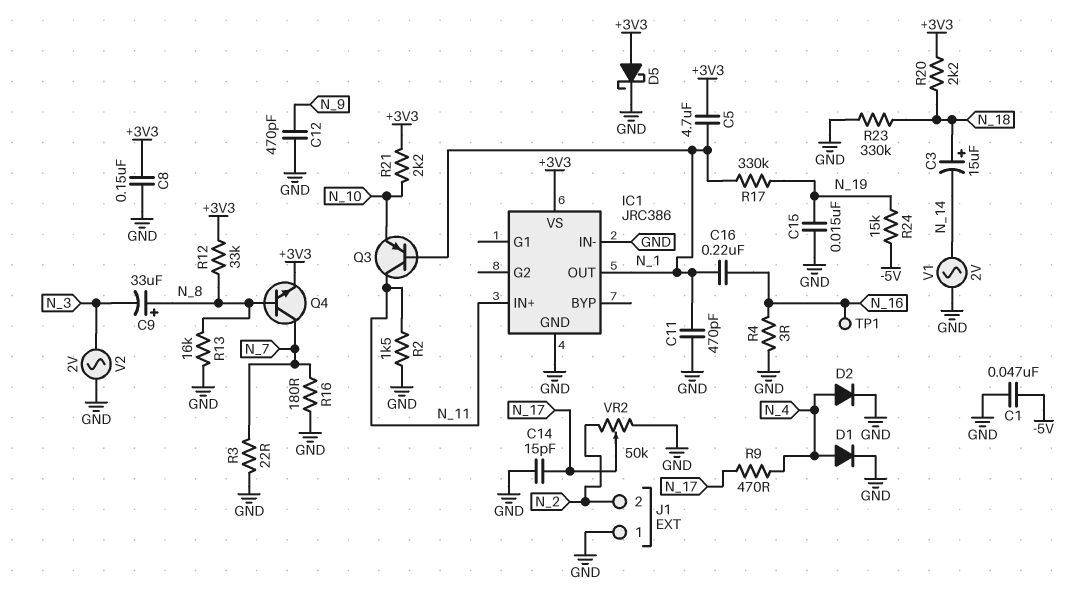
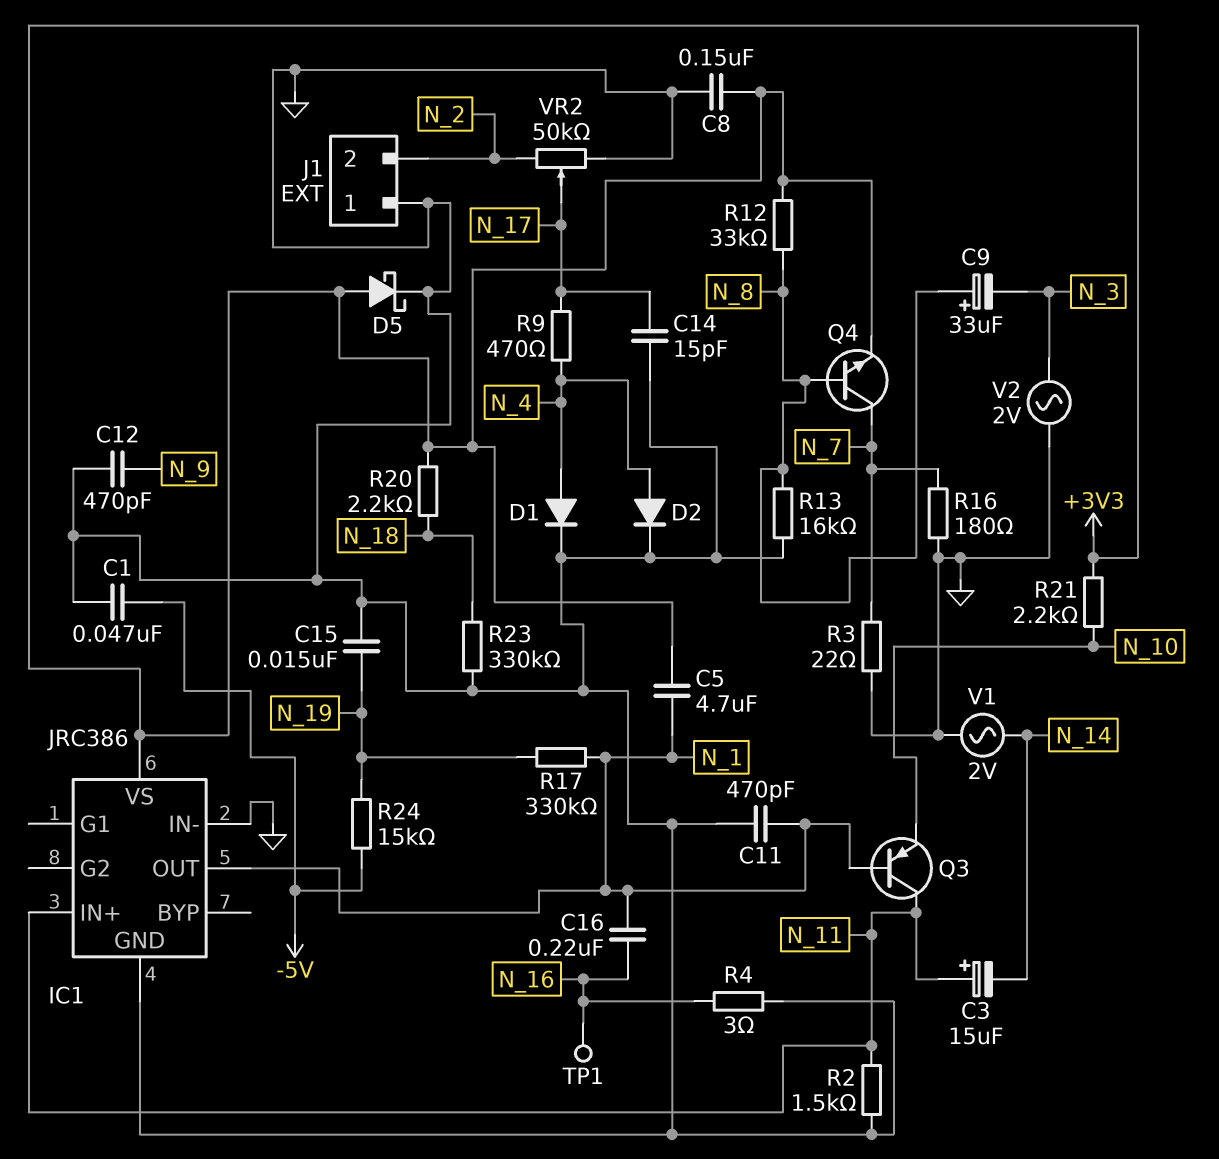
C3: 15uF (plus N_18, minus N_14) -> 15uF (plus N_11, minus N_14)

